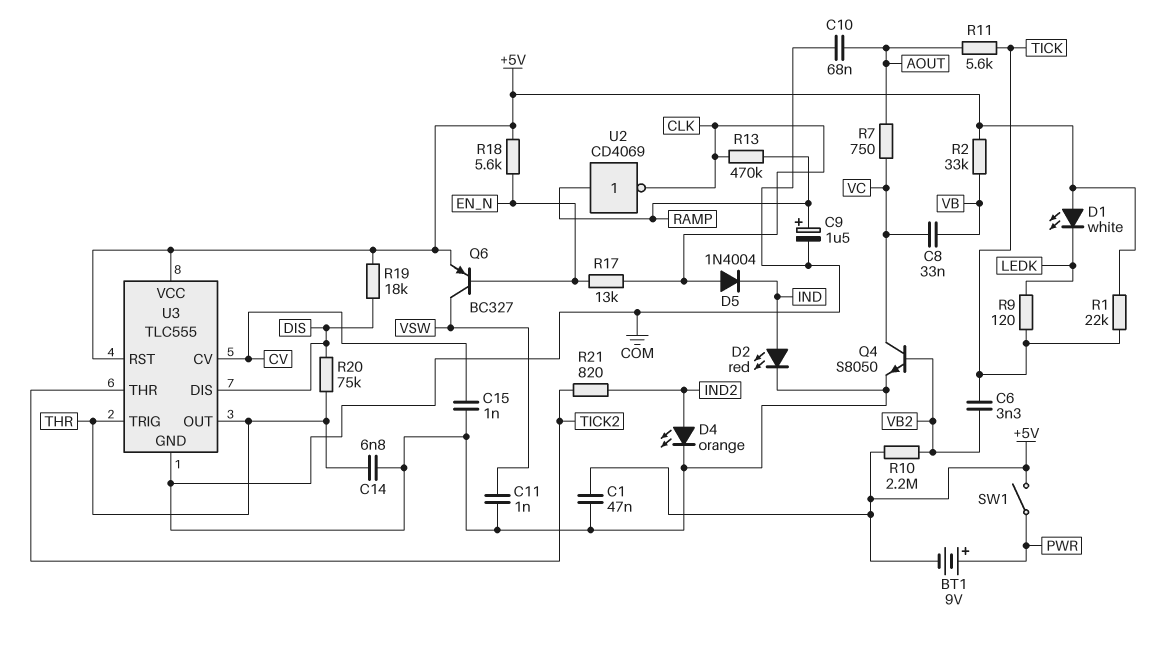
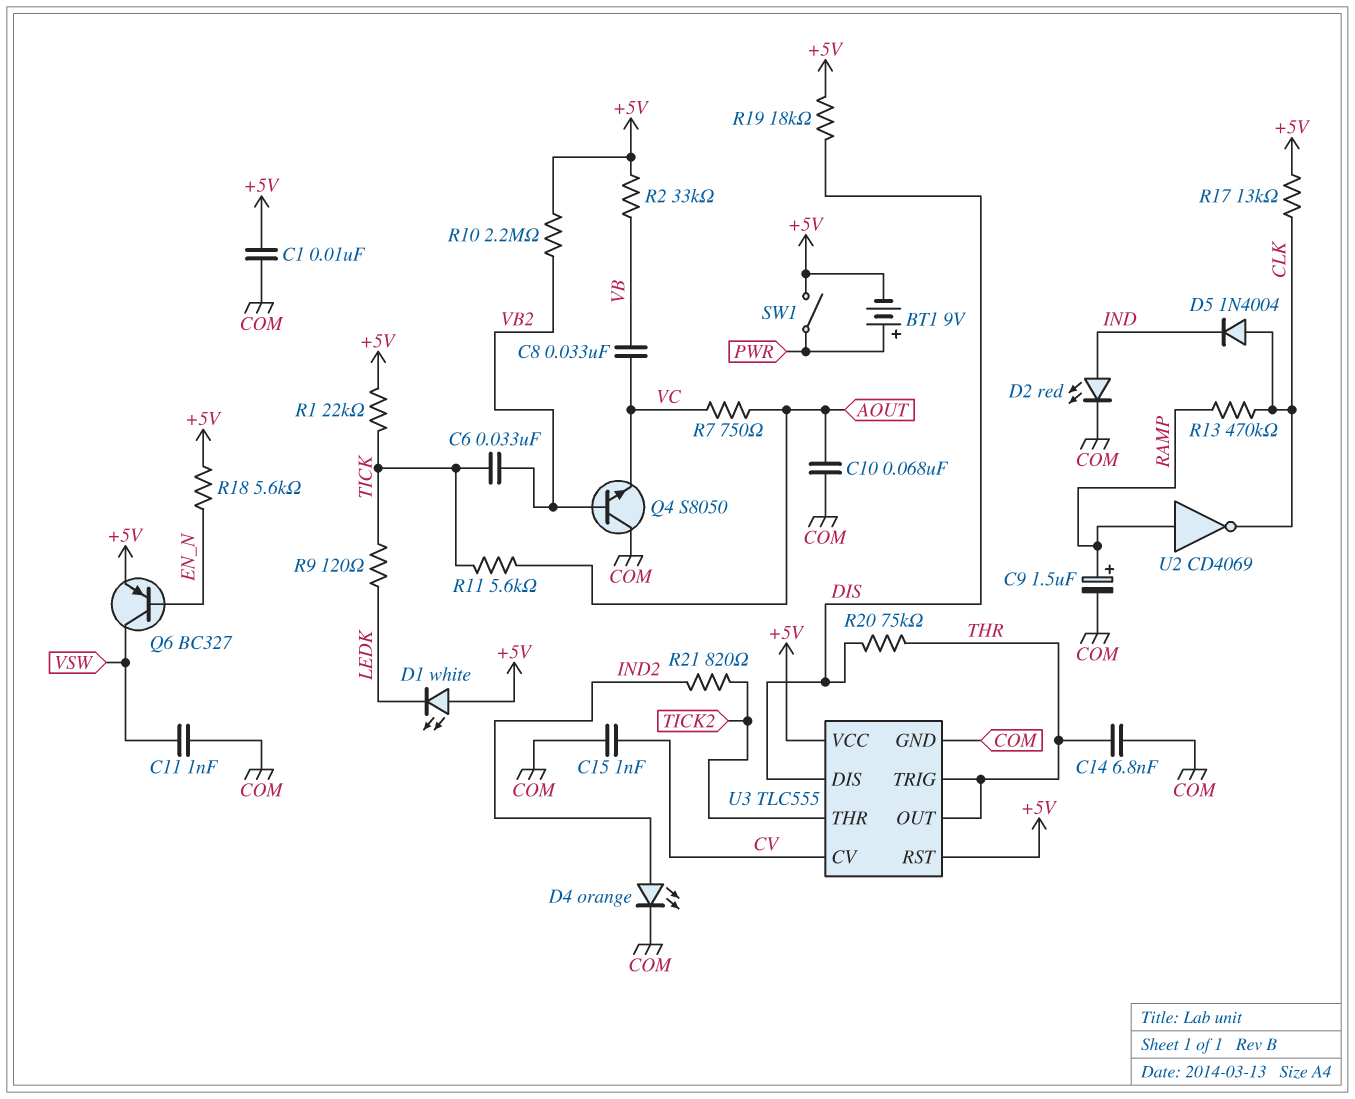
C1: 47nF (+5V, COM) -> 10nF (+5V, COM)
C6: 3.3nF (TICK, VB2) -> 33nF (TICK, VB2)
Q4: NPN S8050 (B VB2, C VC, E COM) -> NPN S8050 (B VB2, C COM, E VC)
R17: 13k (CLK, EN_N) -> 13k (+5V, CLK)

